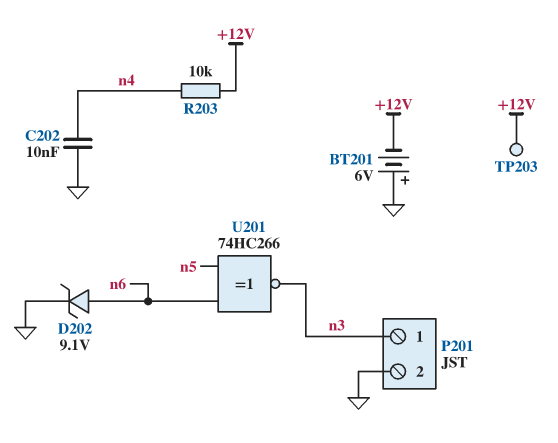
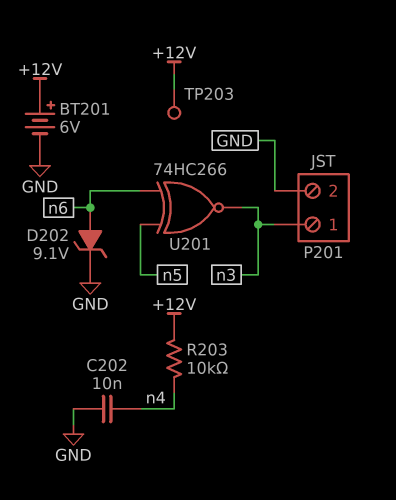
BT201: 6V (plus GND, minus +12V) -> 6V (plus +12V, minus GND)

